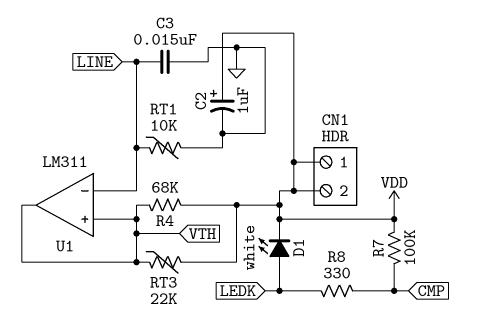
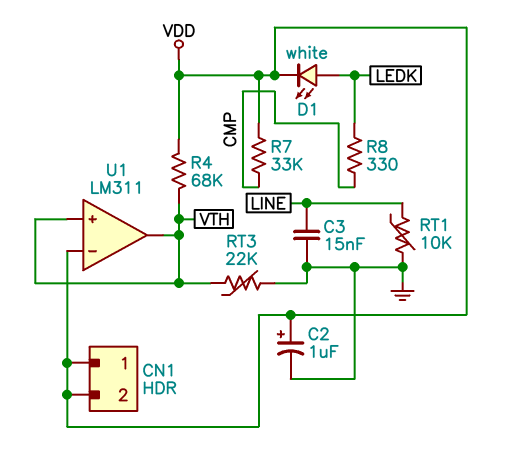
R7: 100k (CMP, VDD) -> 33k (CMP, VDD)
RT3: 22k (VDD, VTH) -> 22k (GND, VTH)
U1 pin in-: LINE -> VDD

